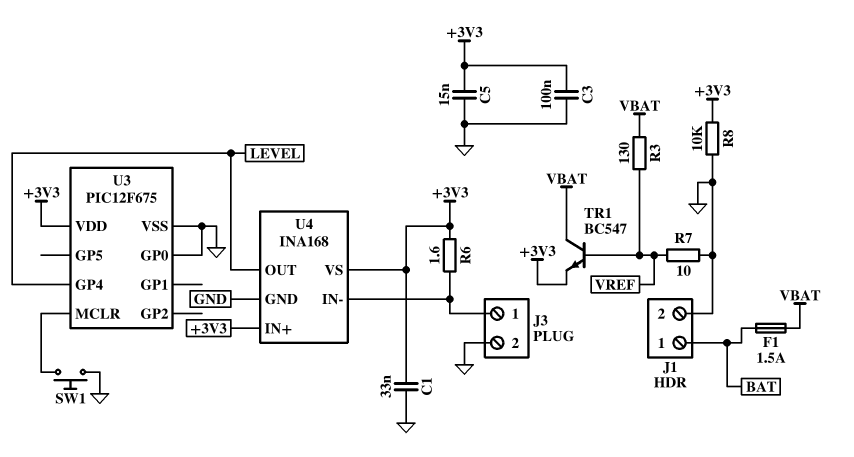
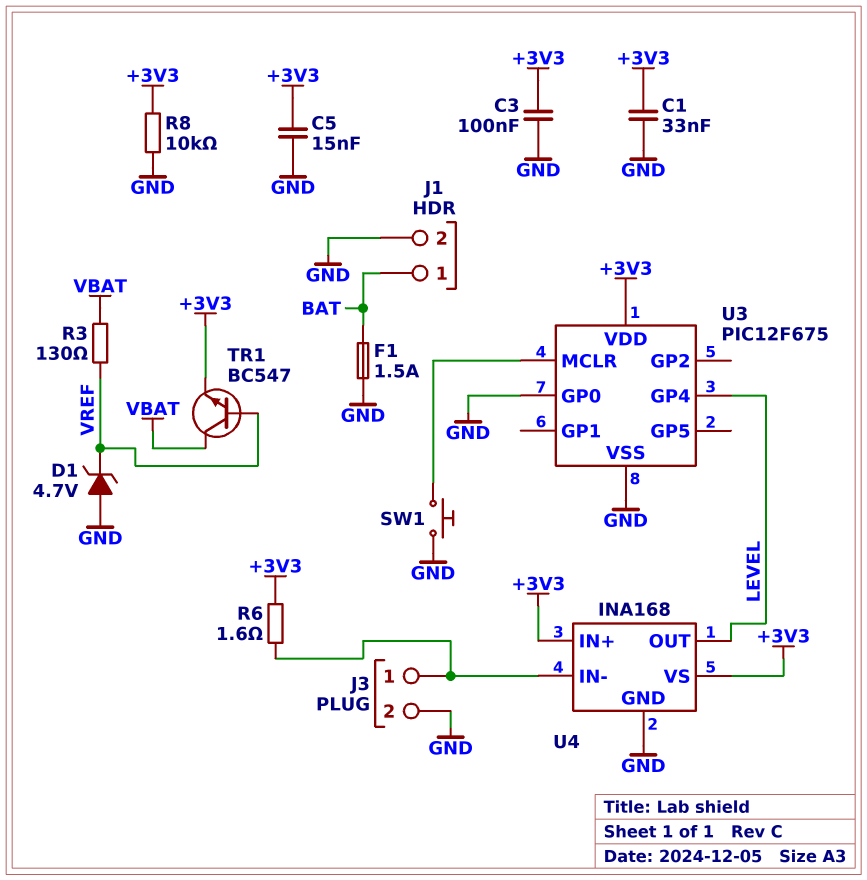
D1: none -> zener 4.7V (A GND, K VREF)
F1: 1.5A (BAT, VBAT) -> 1.5A (BAT, GND)
R7: 10 (GND, VREF) -> none

